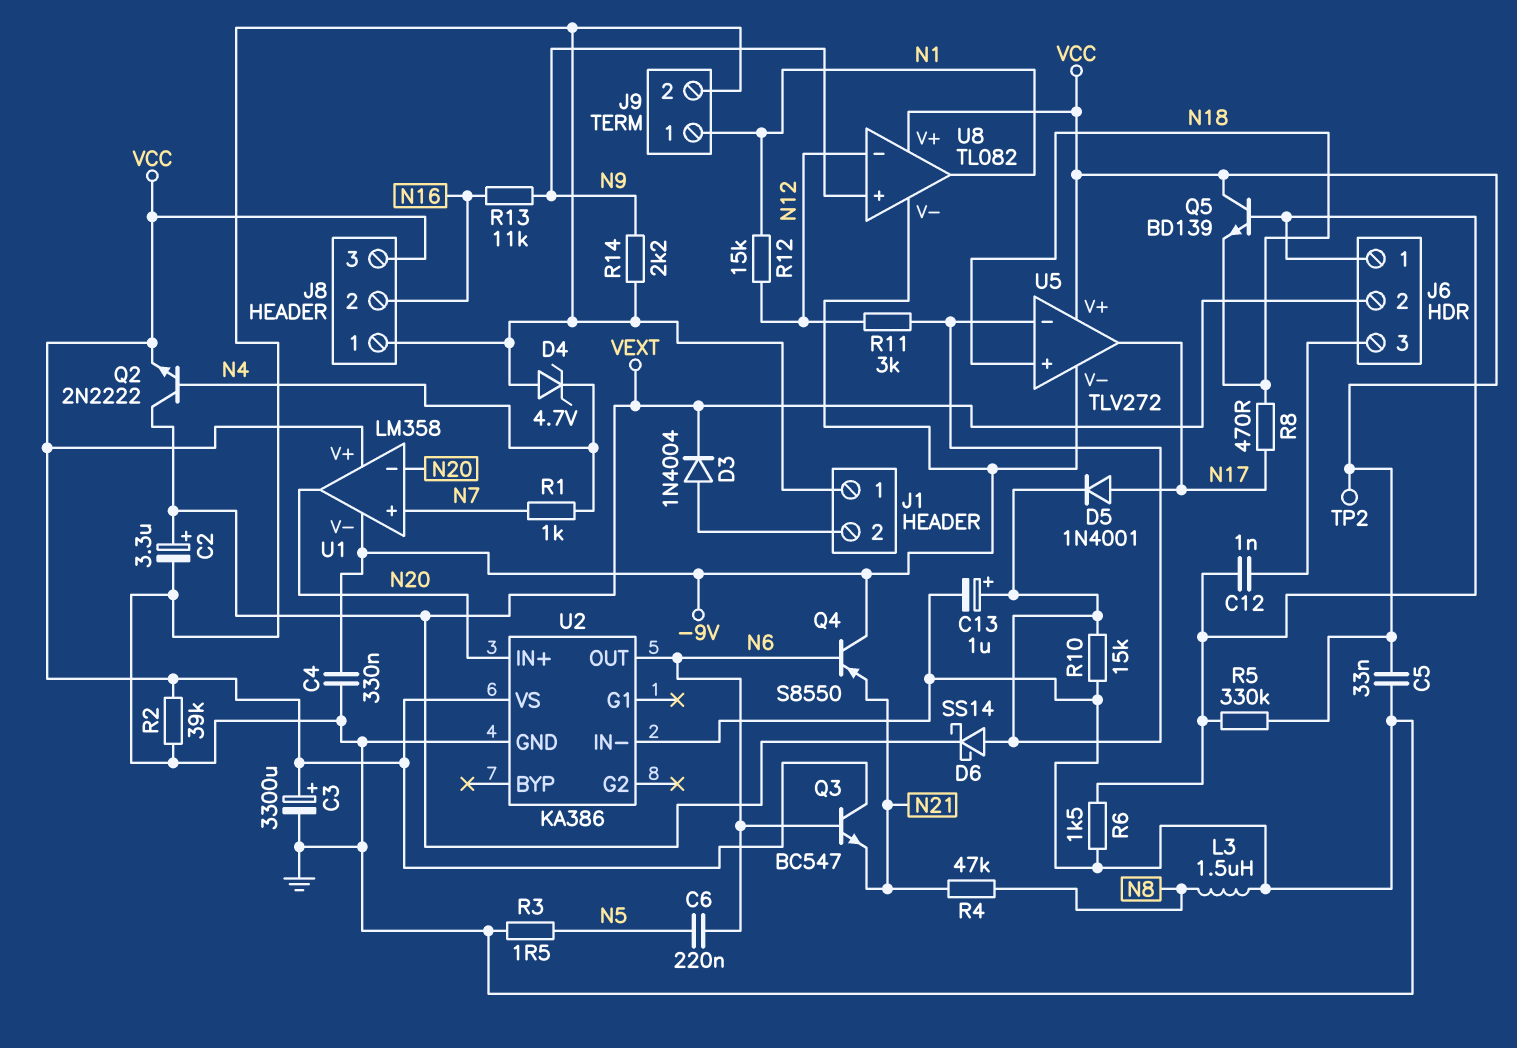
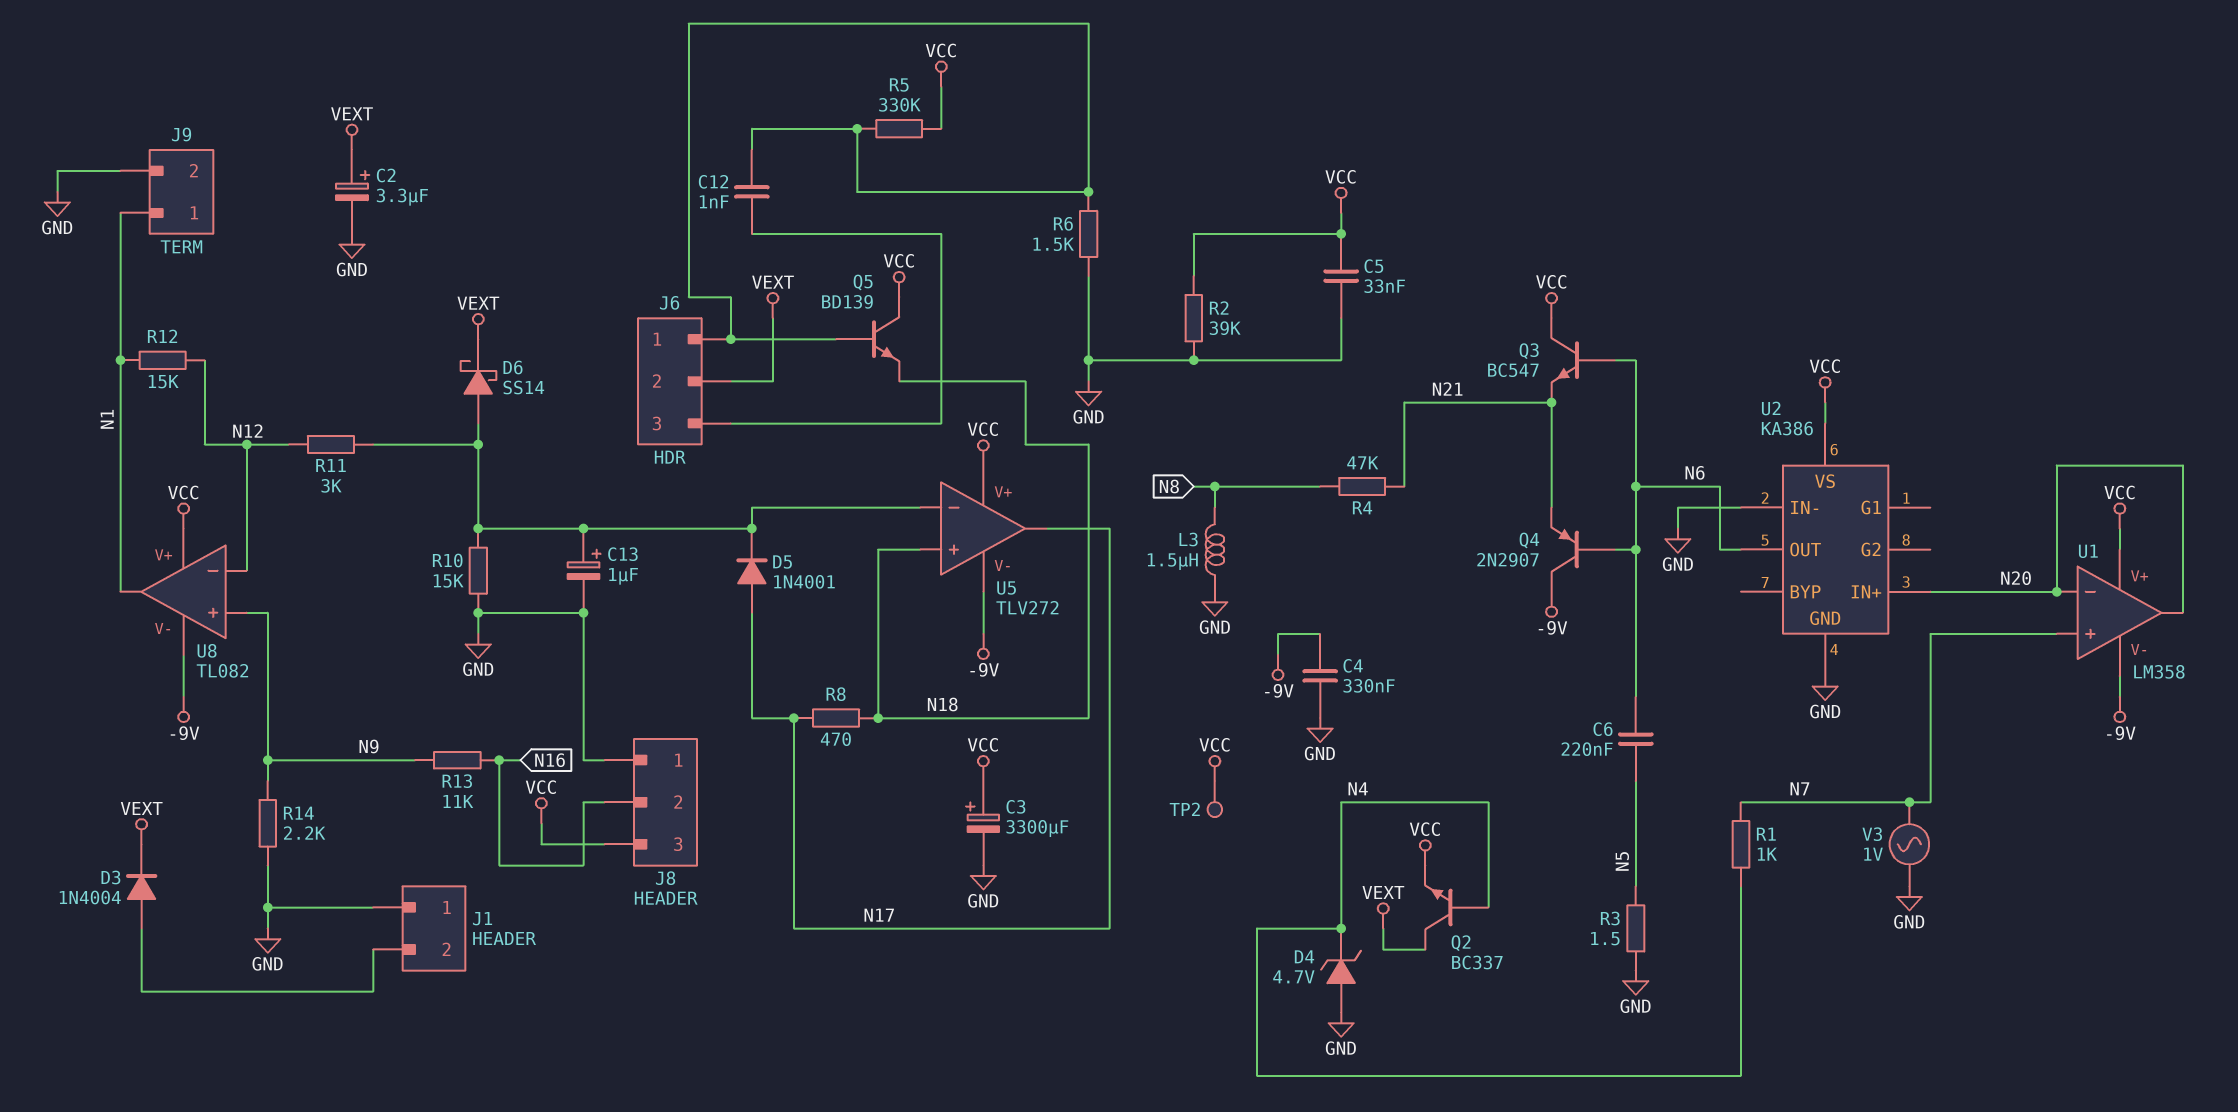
Q2: NPN 2N2222 (B N4, C VEXT, E VCC) -> NPN BC337 (B N4, C VEXT, E VCC)
Q4: PNP S8550 (B N6, C -9V, E N21) -> PNP 2N2907 (B N6, C -9V, E N21)
V3: none -> AC 1V (GND, N7)

